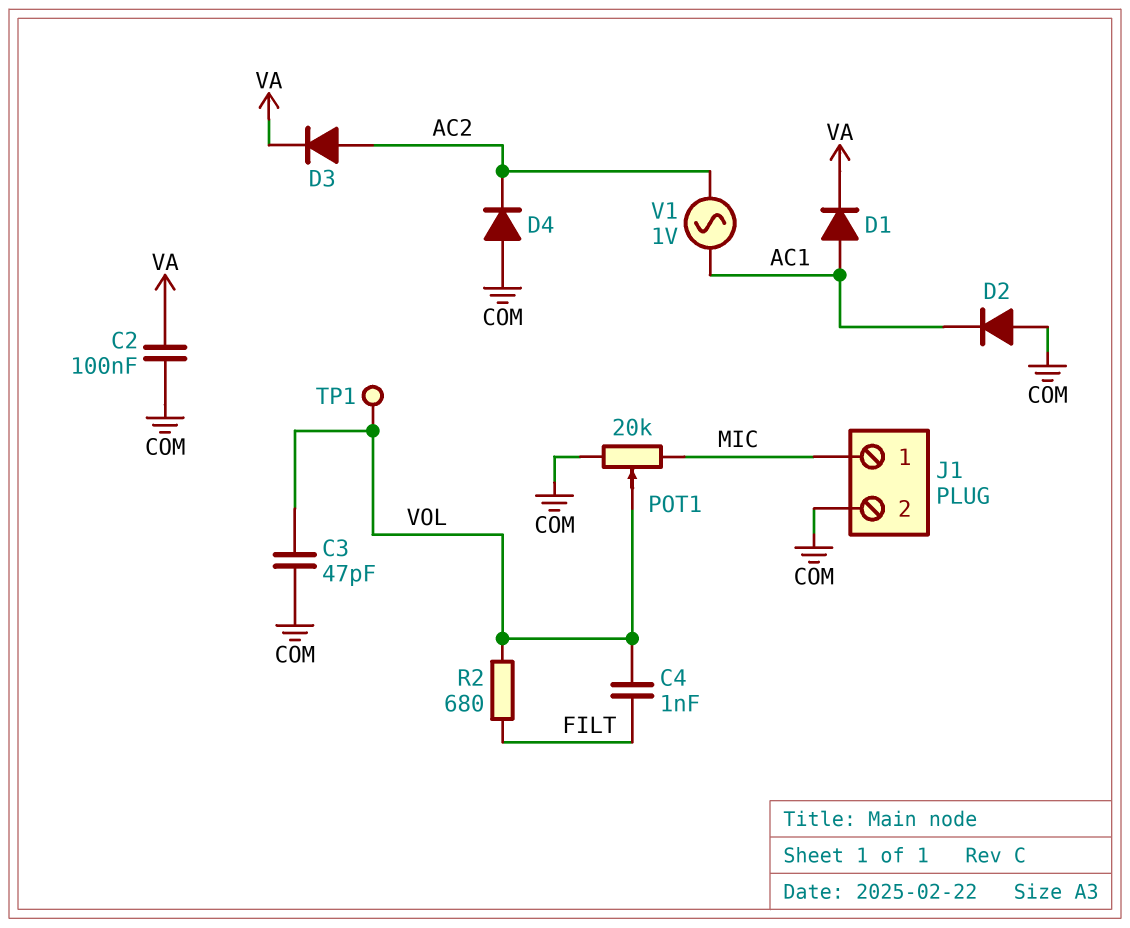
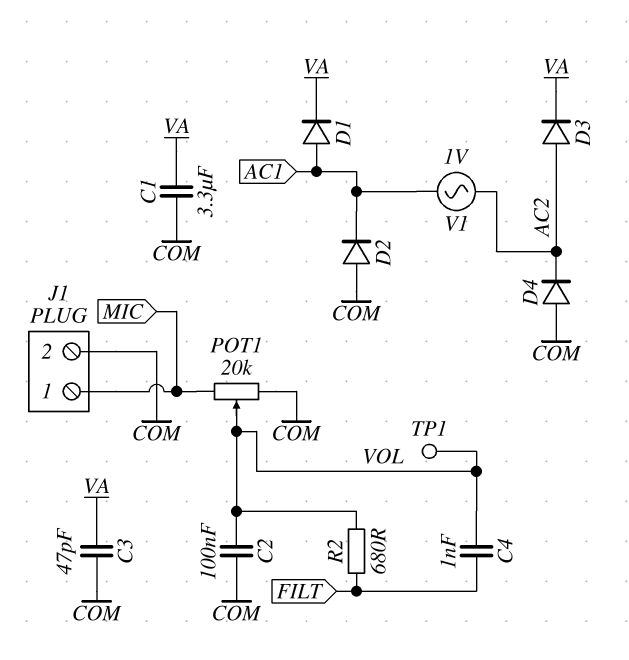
C1: none -> 3.3uF (COM, VA)
C2: 100nF (COM, VA) -> 100nF (COM, VOL)
C3: 47pF (COM, VOL) -> 47pF (COM, VA)

